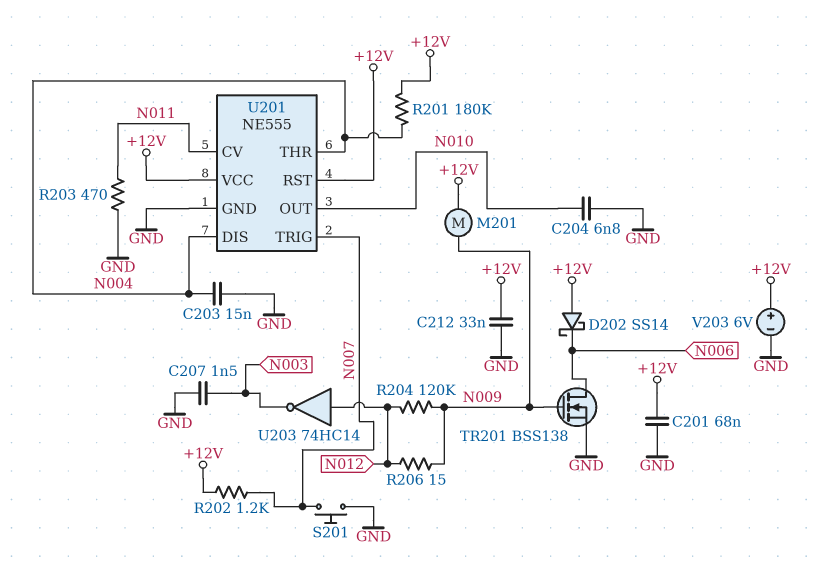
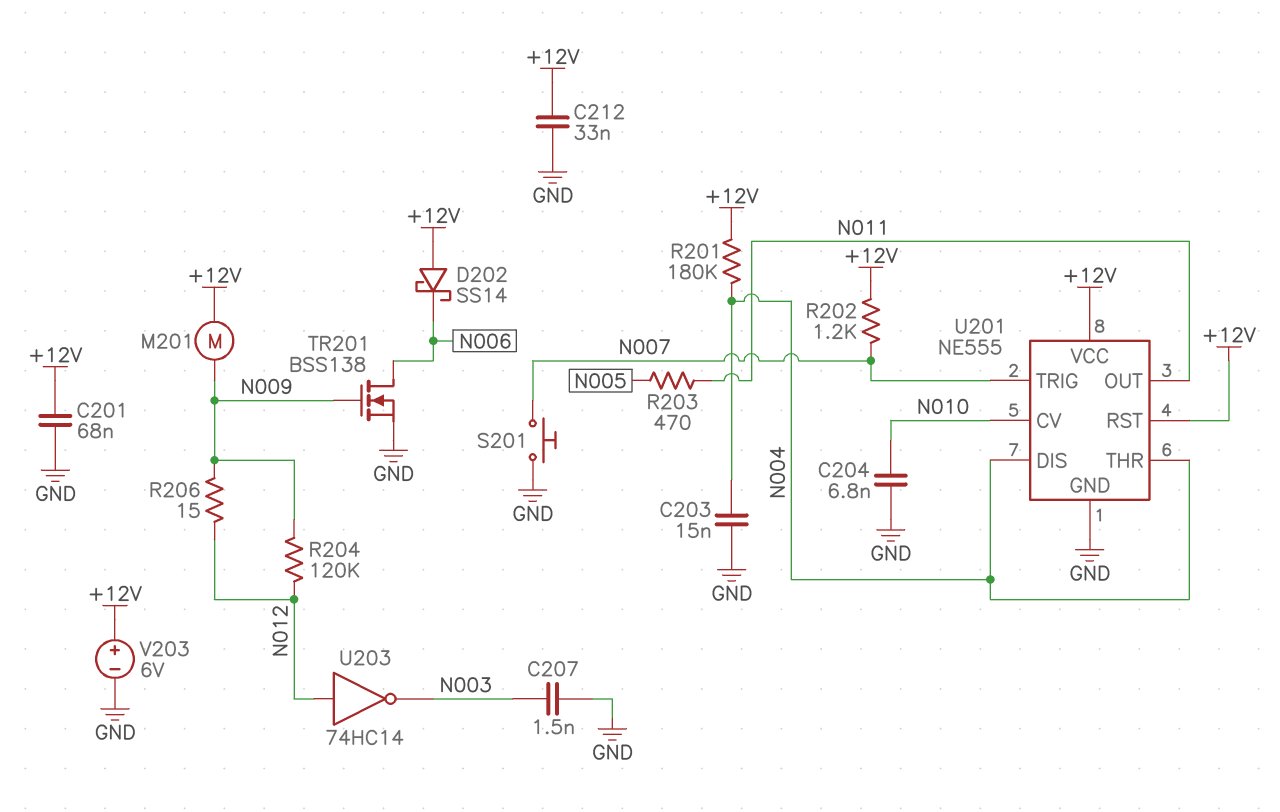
R203: 470 (GND, N011) -> 470 (N005, N011)
U201 pin CV: N011 -> N010
U201 pin OUT: N010 -> N011

